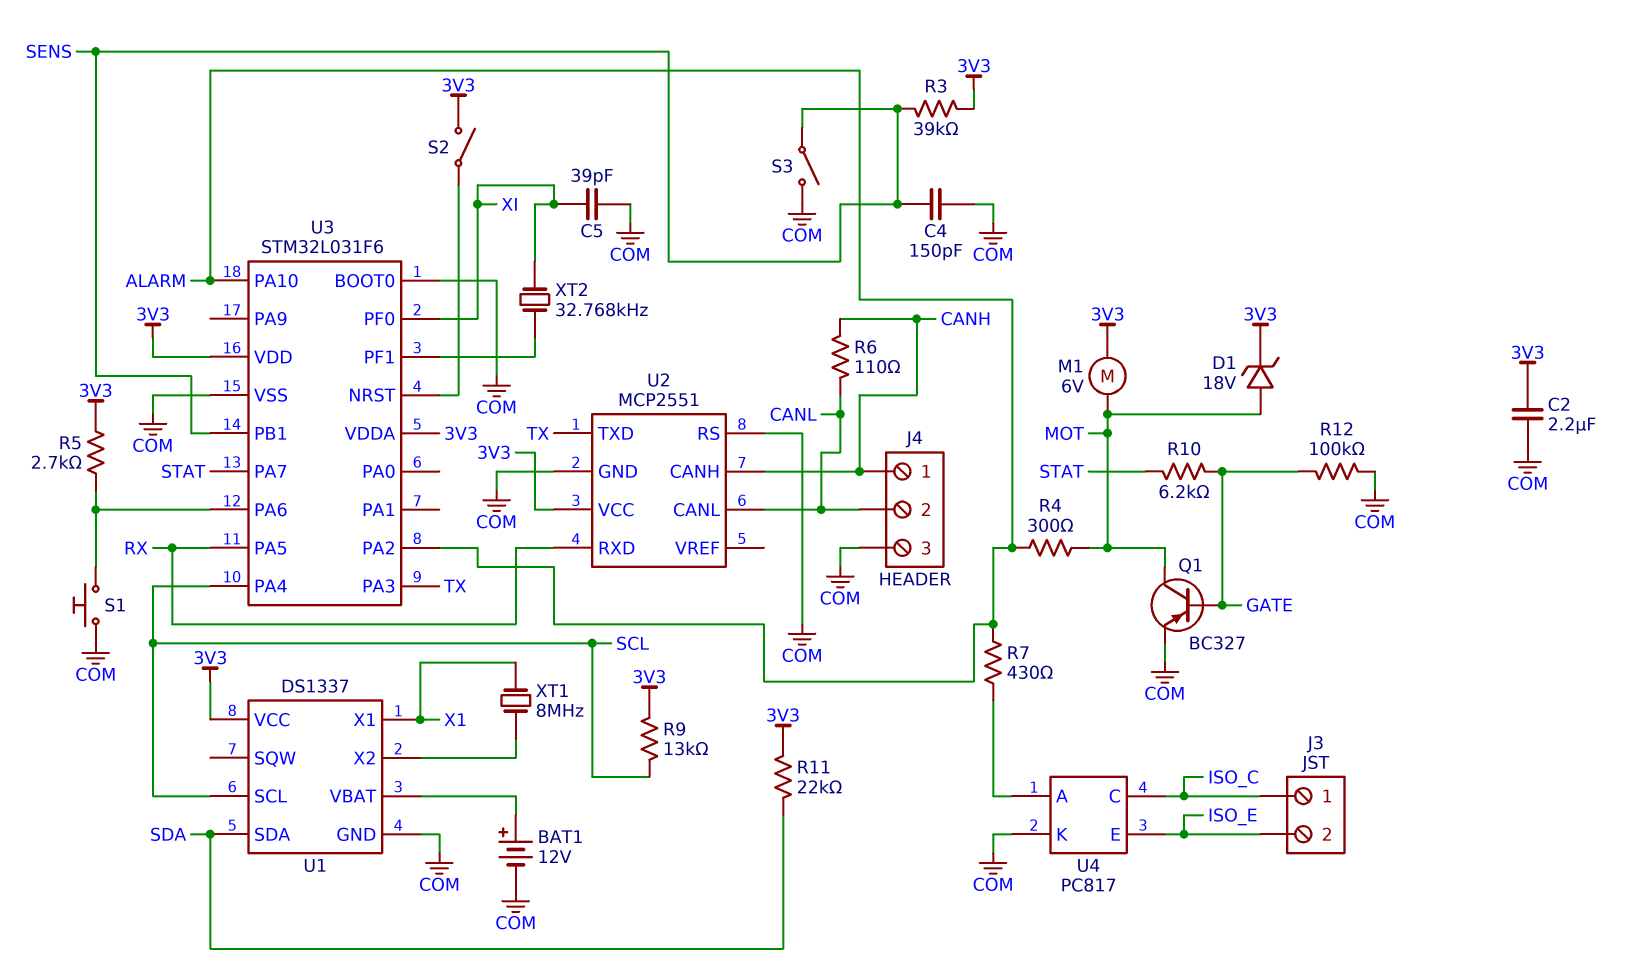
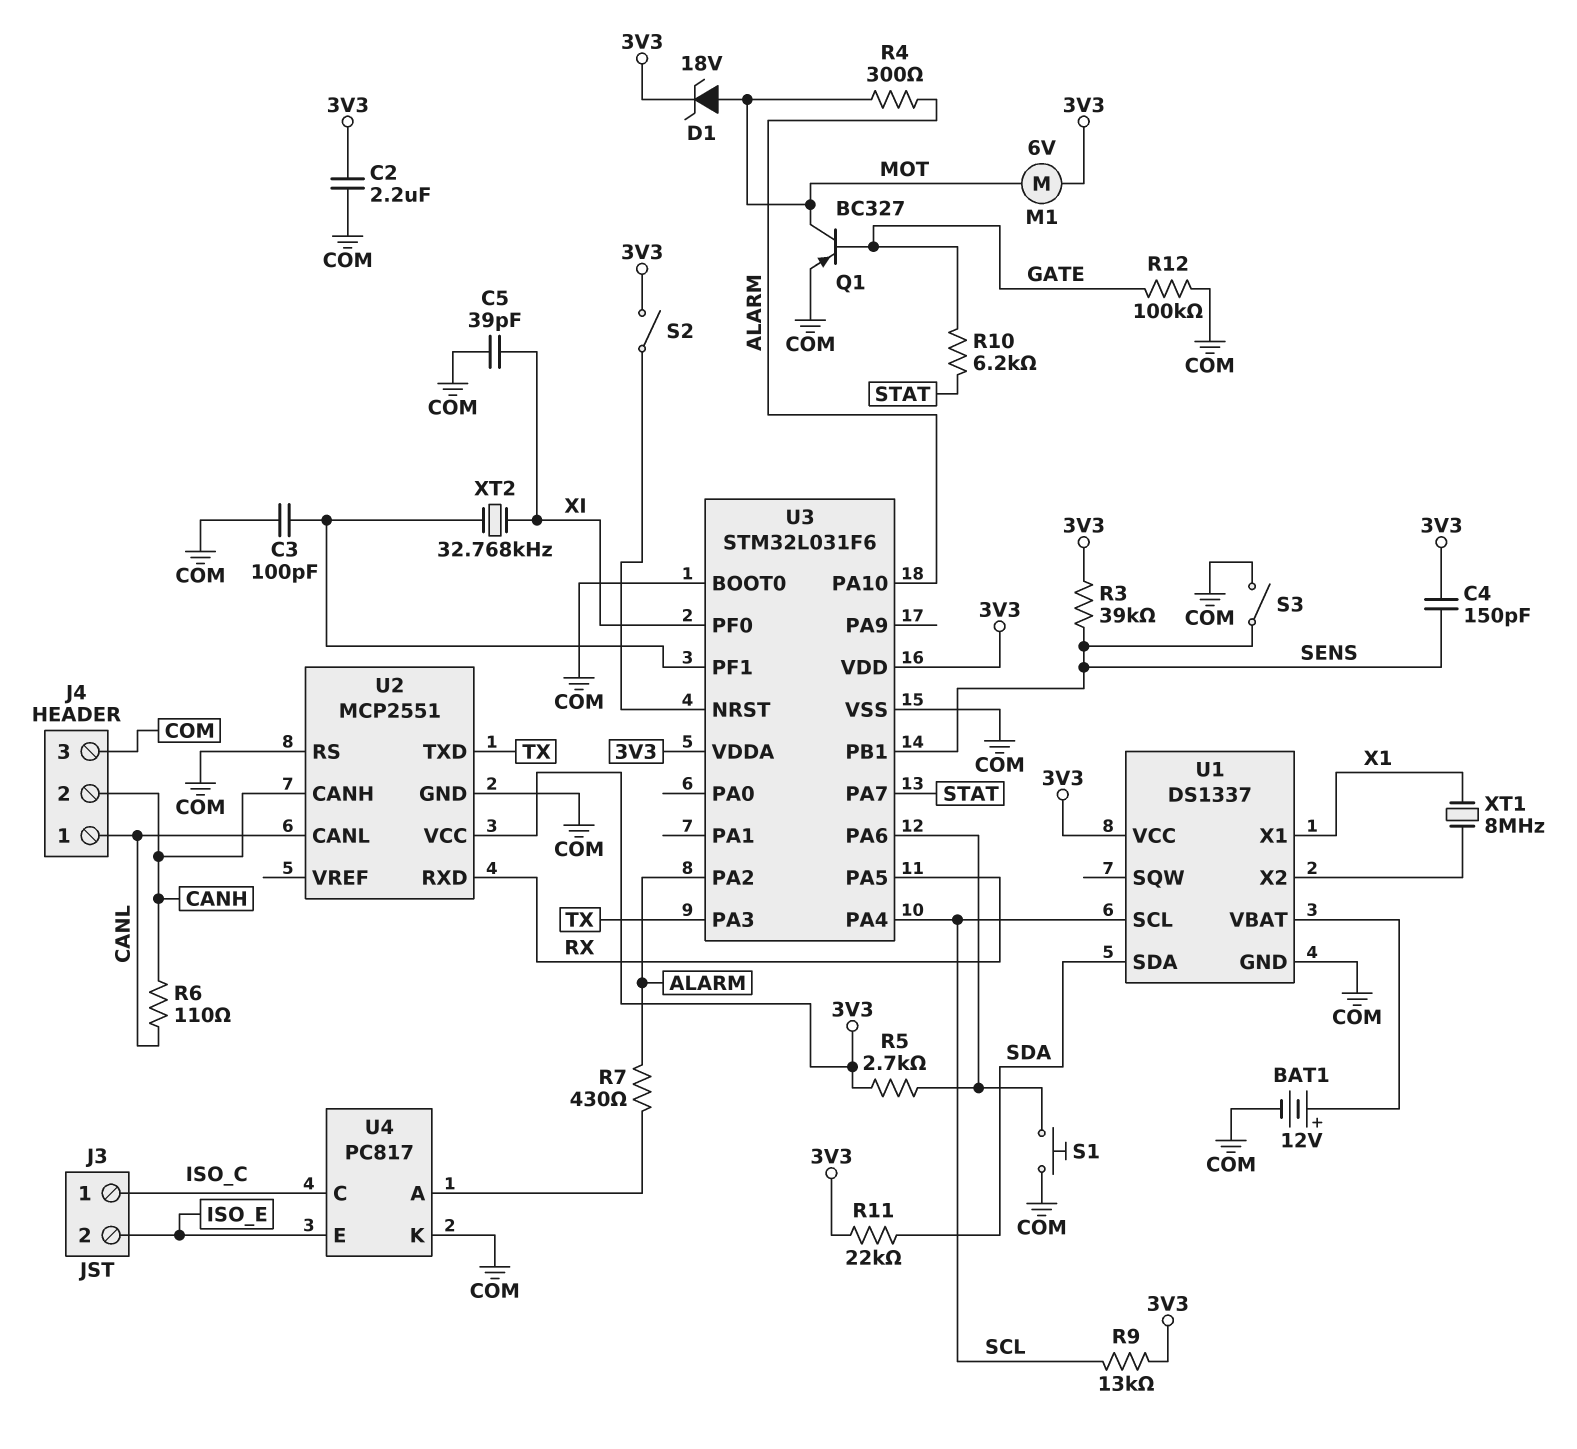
C3: none -> 100pF (COM, U3/PF1)
C4: 150pF (COM, SENS) -> 150pF (3V3, SENS)
J4 pin 1: CANH -> CANL
J4 pin 2: CANL -> CANH

